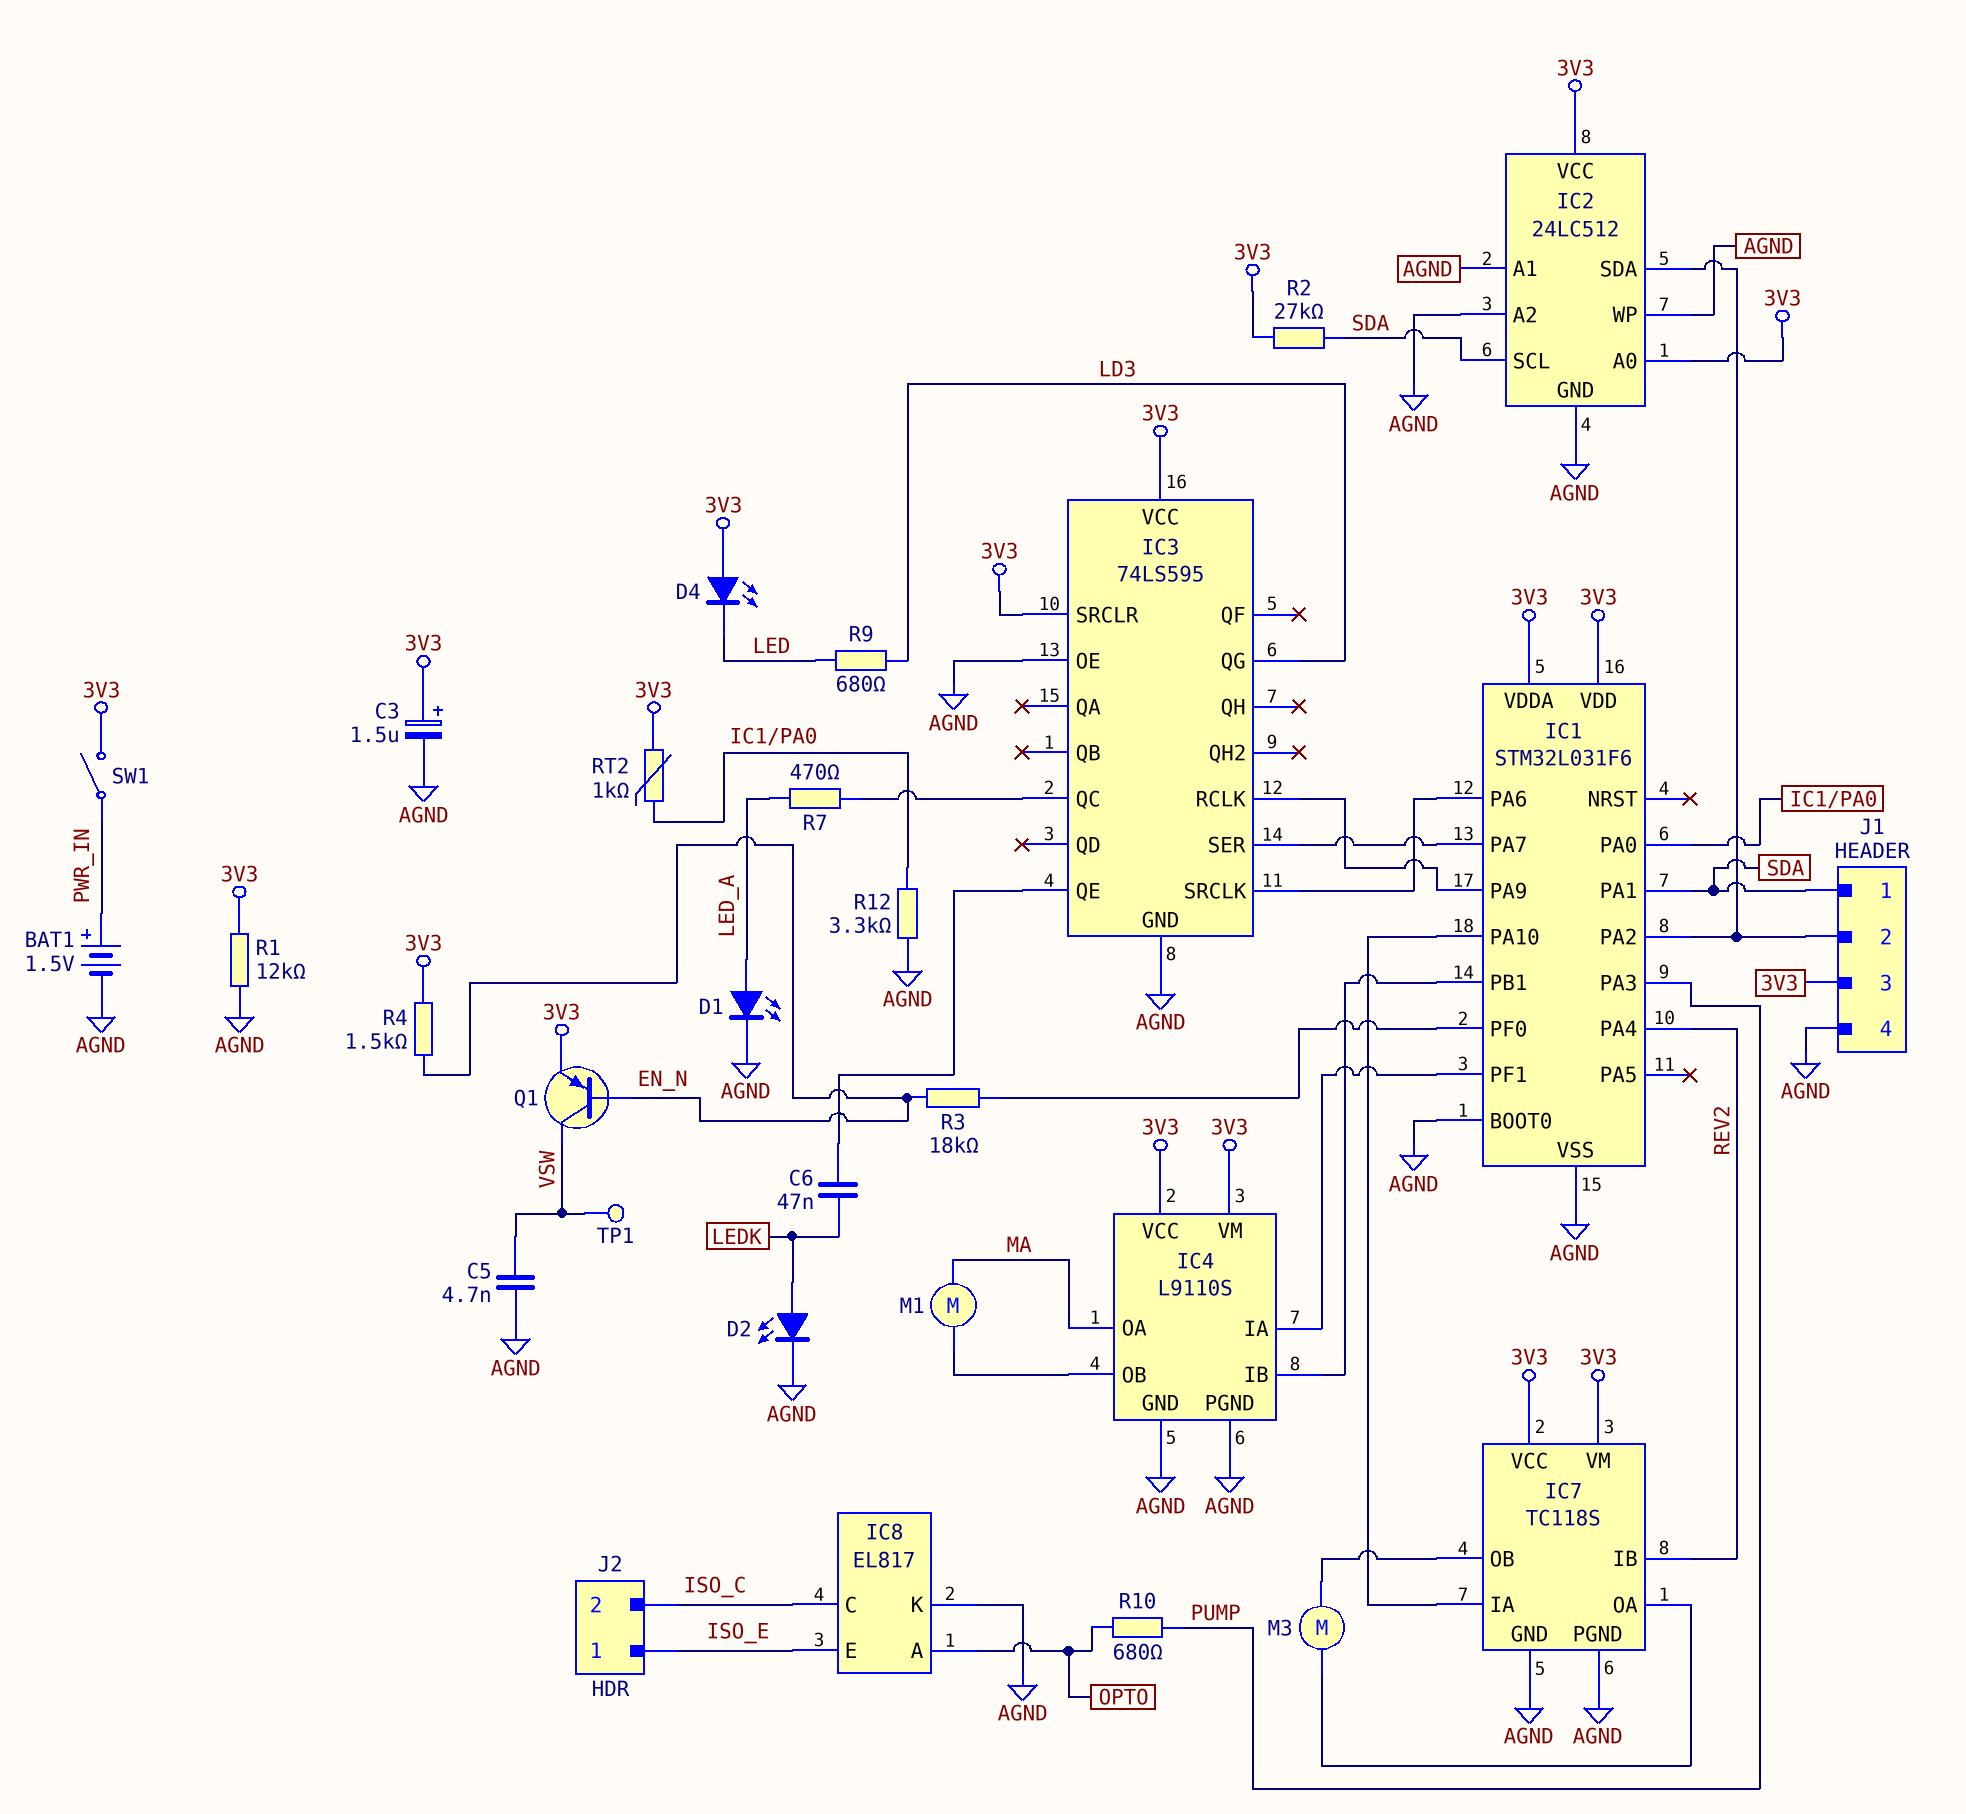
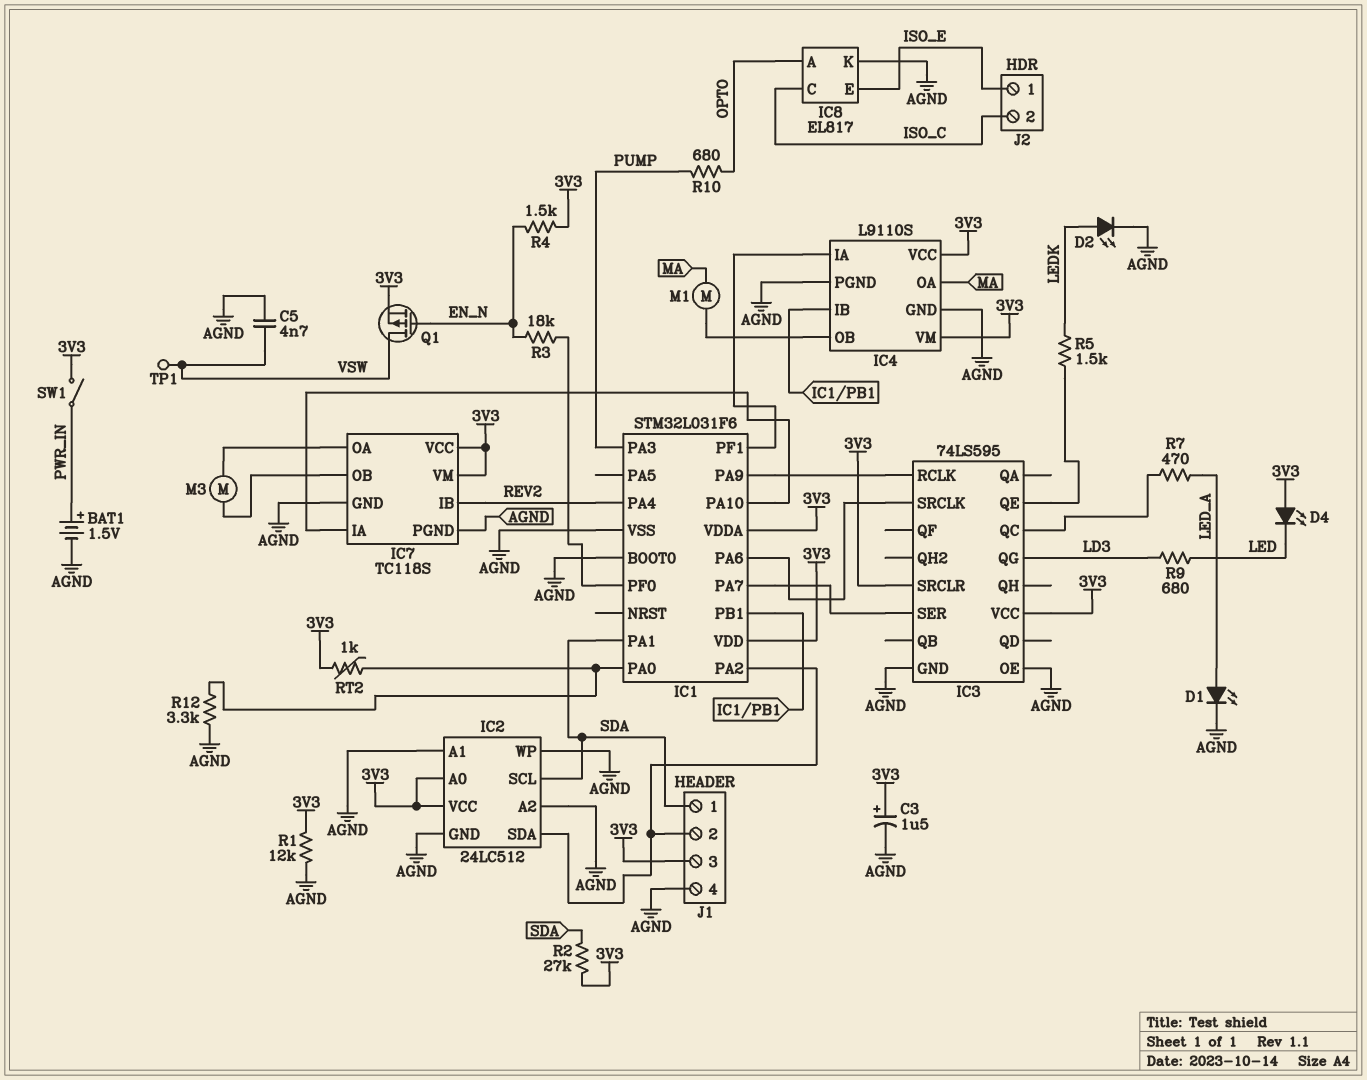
C6: 47nF (IC3/QE, LEDK) -> none
Q1: PNP (B EN_N, C VSW, E 3V3) -> PMOS (G EN_N, D VSW, S 3V3)
R5: none -> 1.5k (IC3/QE, LEDK)

